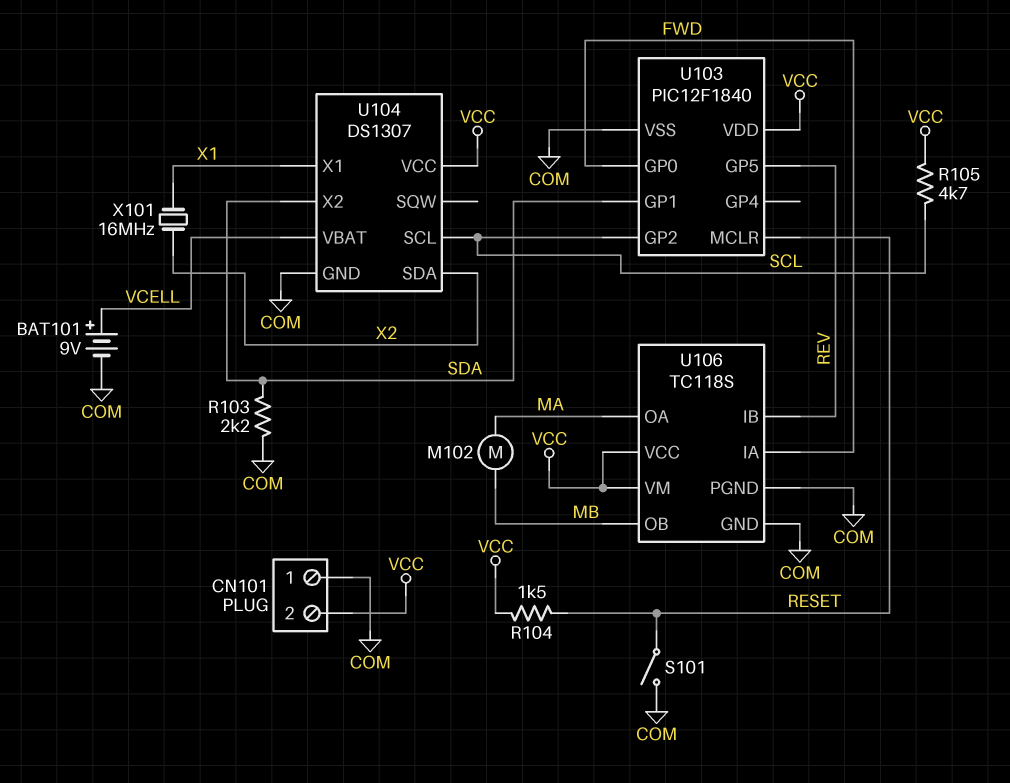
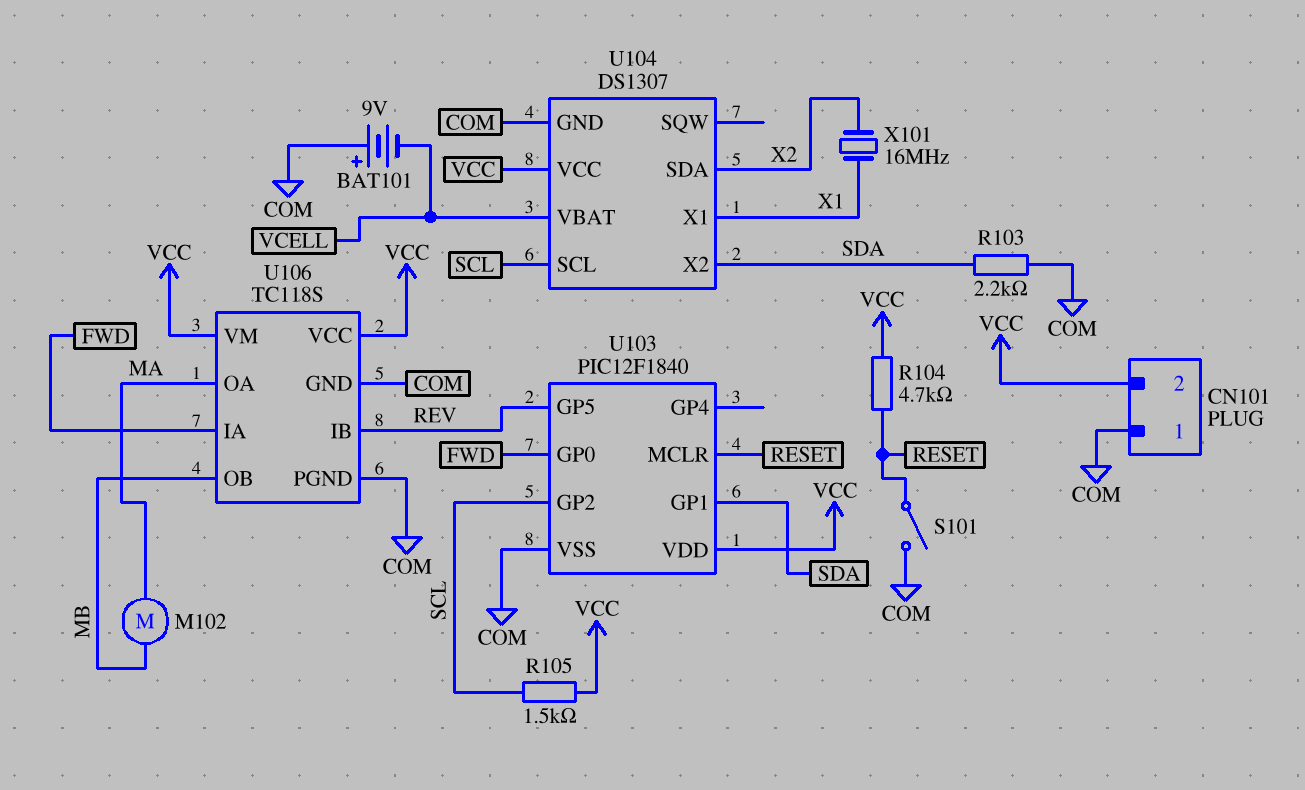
BAT101: 9V (plus VCELL, minus COM) -> 9V (plus COM, minus VCELL)
R104: 1.5k (RESET, VCC) -> 4.7k (RESET, VCC)
R105: 4.7k (SCL, VCC) -> 1.5k (SCL, VCC)

